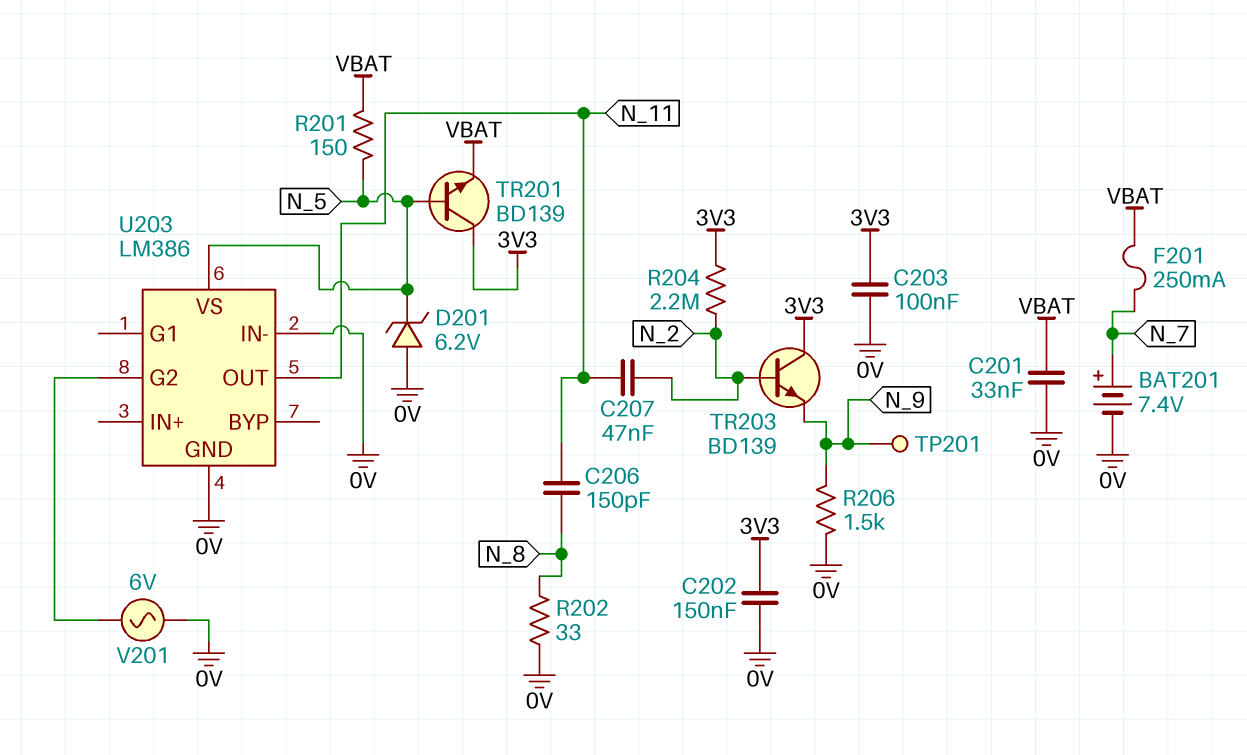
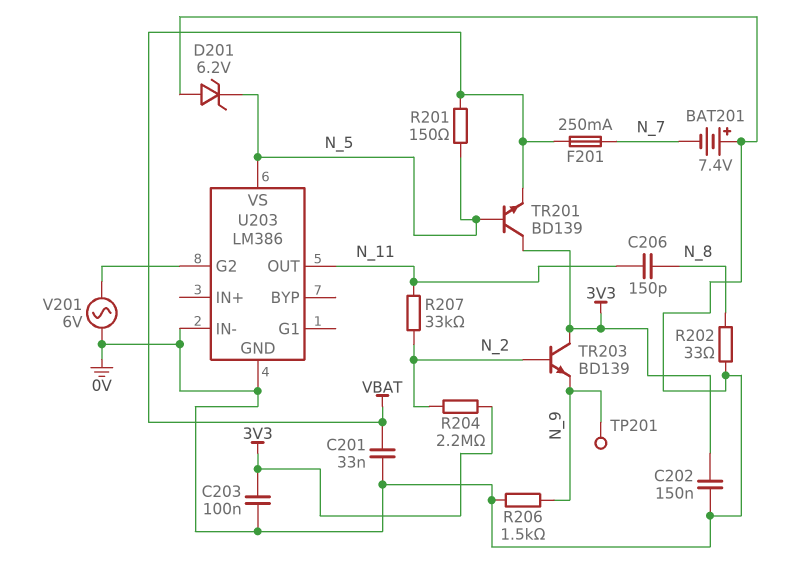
BAT201: 7.4V (plus N_7, minus 0V) -> 7.4V (plus 0V, minus N_7)
C207: 47nF (N_2, N_11) -> none
R207: none -> 33k (N_2, N_11)

